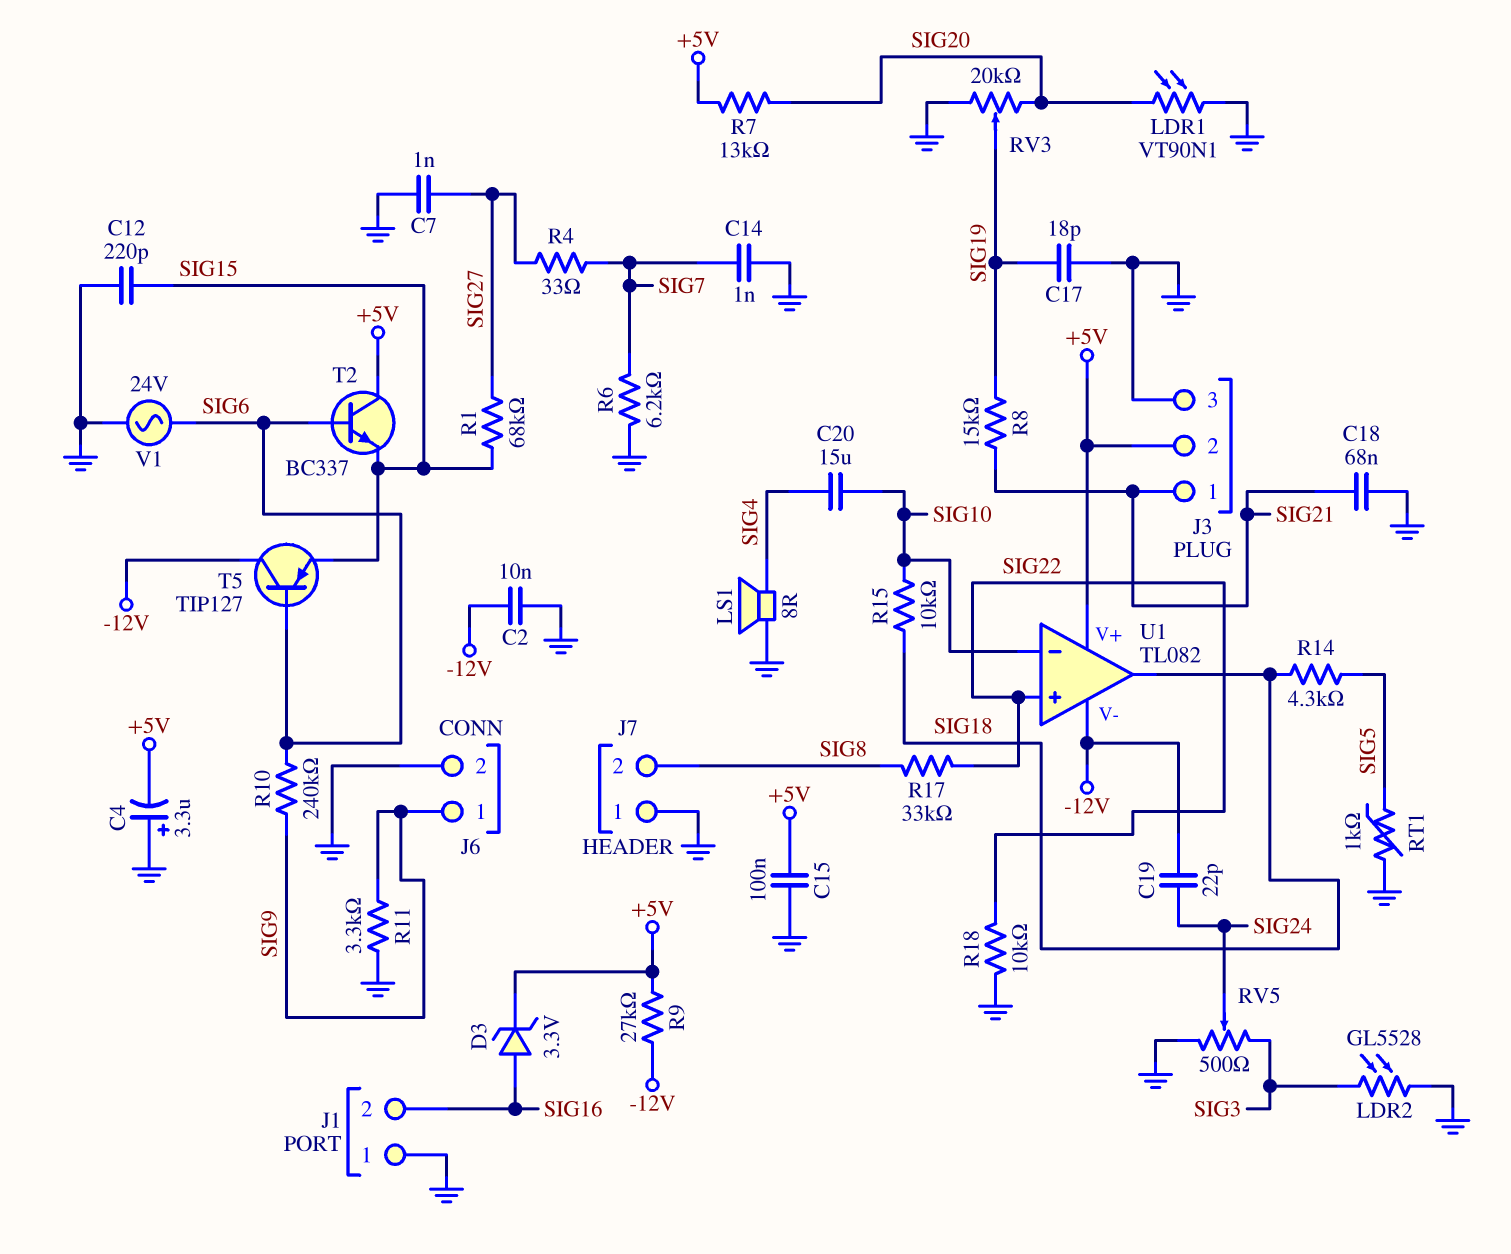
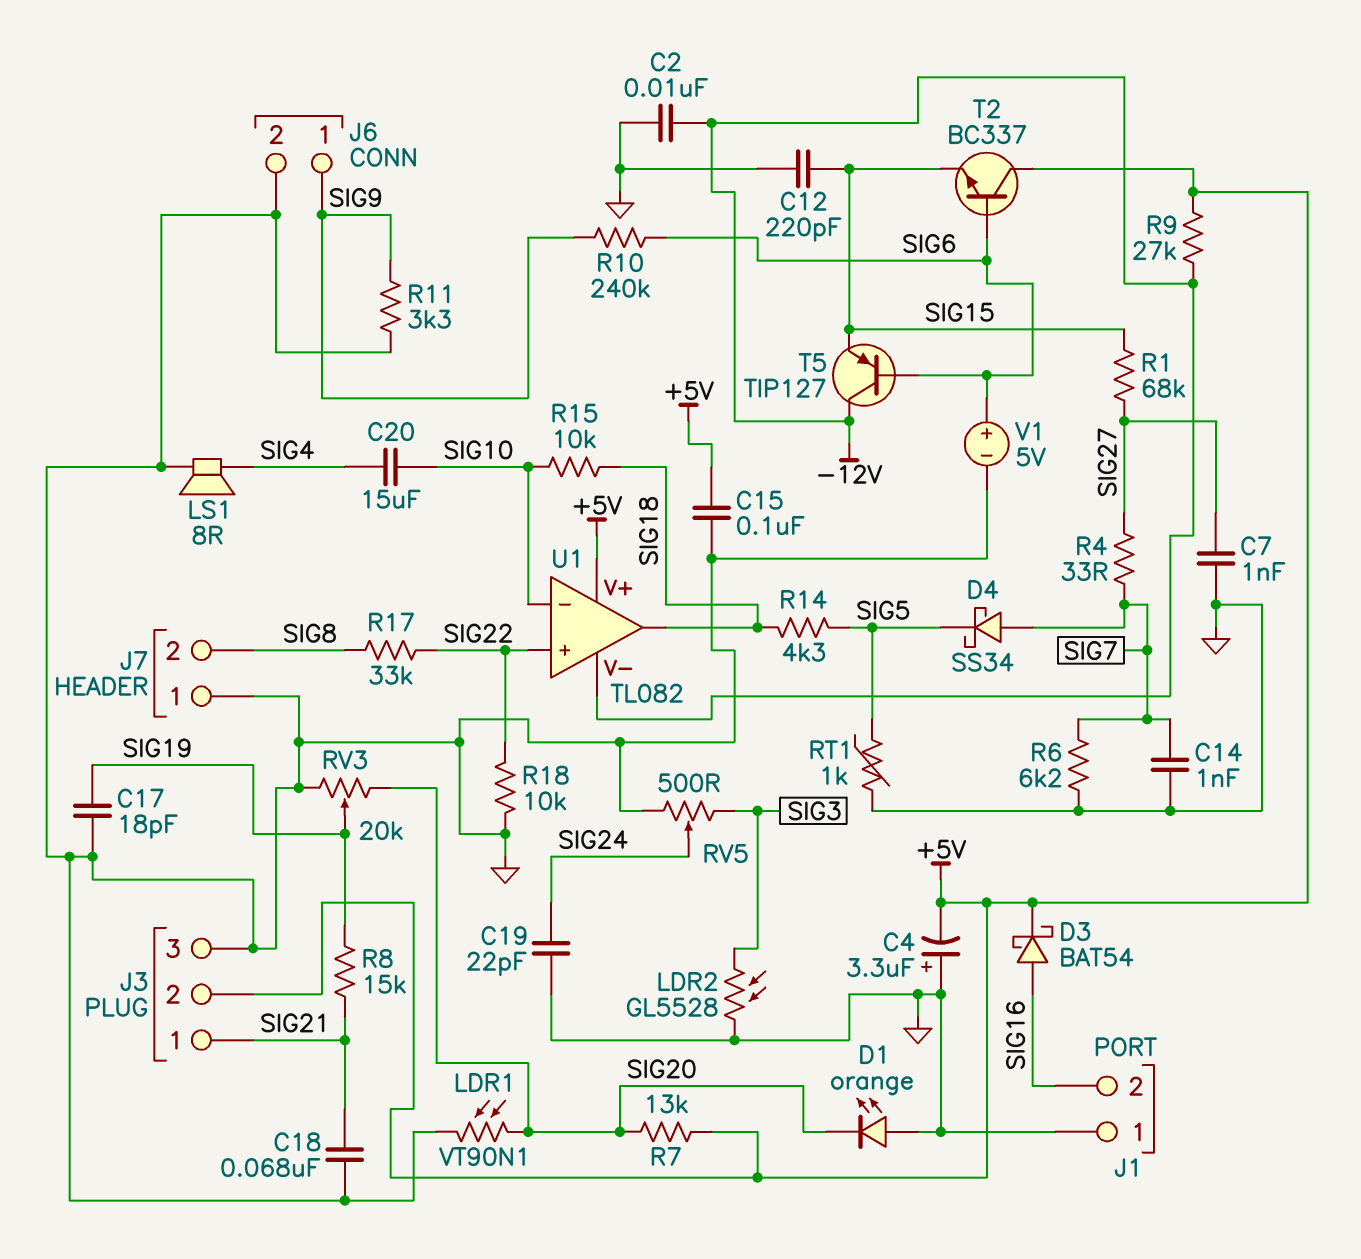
C19: 22pF (-12V, SIG24) -> 22pF (GND, SIG24)
D1: none -> LED orange (A GND, K SIG20)
D3: zener 3.3V (A SIG16, K +5V) -> schottky BAT54 (A SIG16, K +5V)
D4: none -> schottky SS34 (A SIG7, K SIG5)
V1: AC 24V (GND, SIG6) -> 5V (plus SIG6, minus GND)

